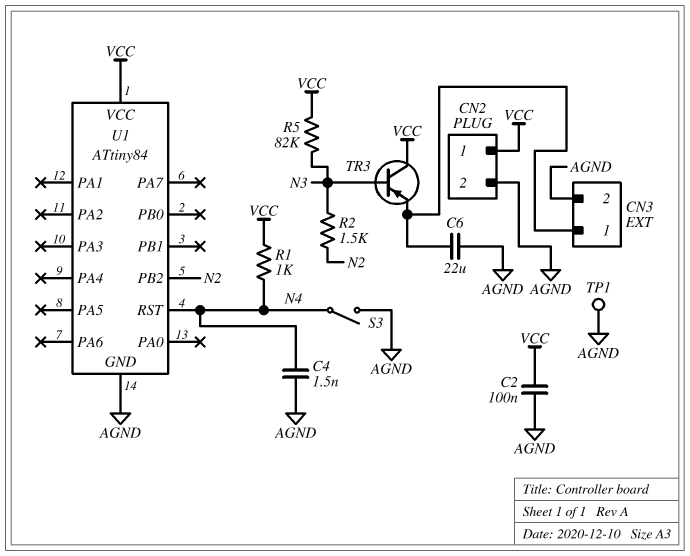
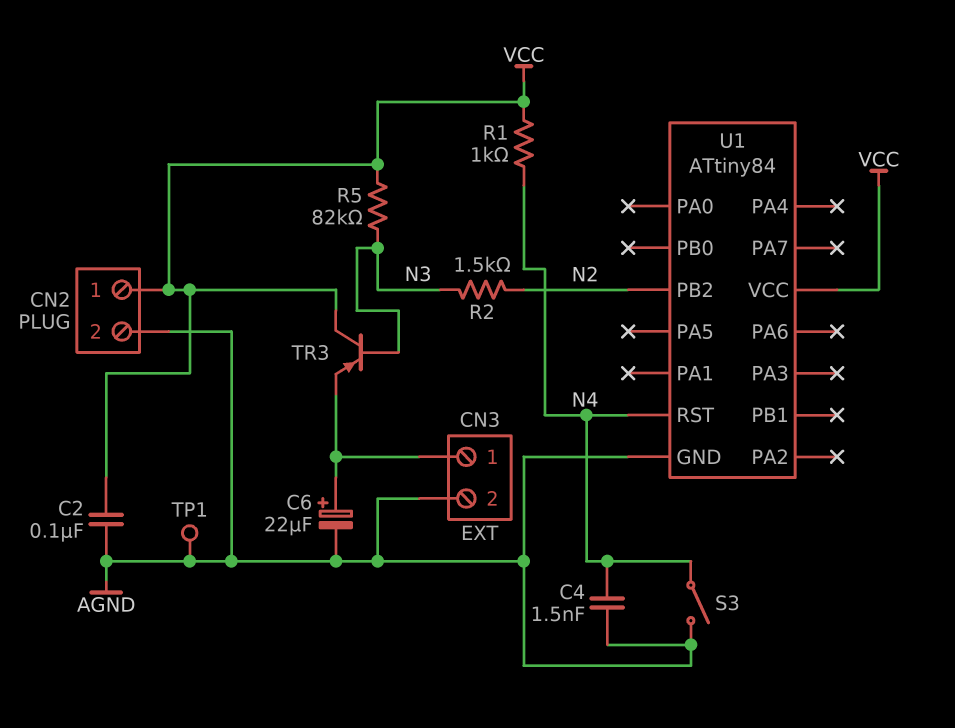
C6: 22uF (AGND, CN3/1) -> 22uF (plus CN3/1, minus AGND)

